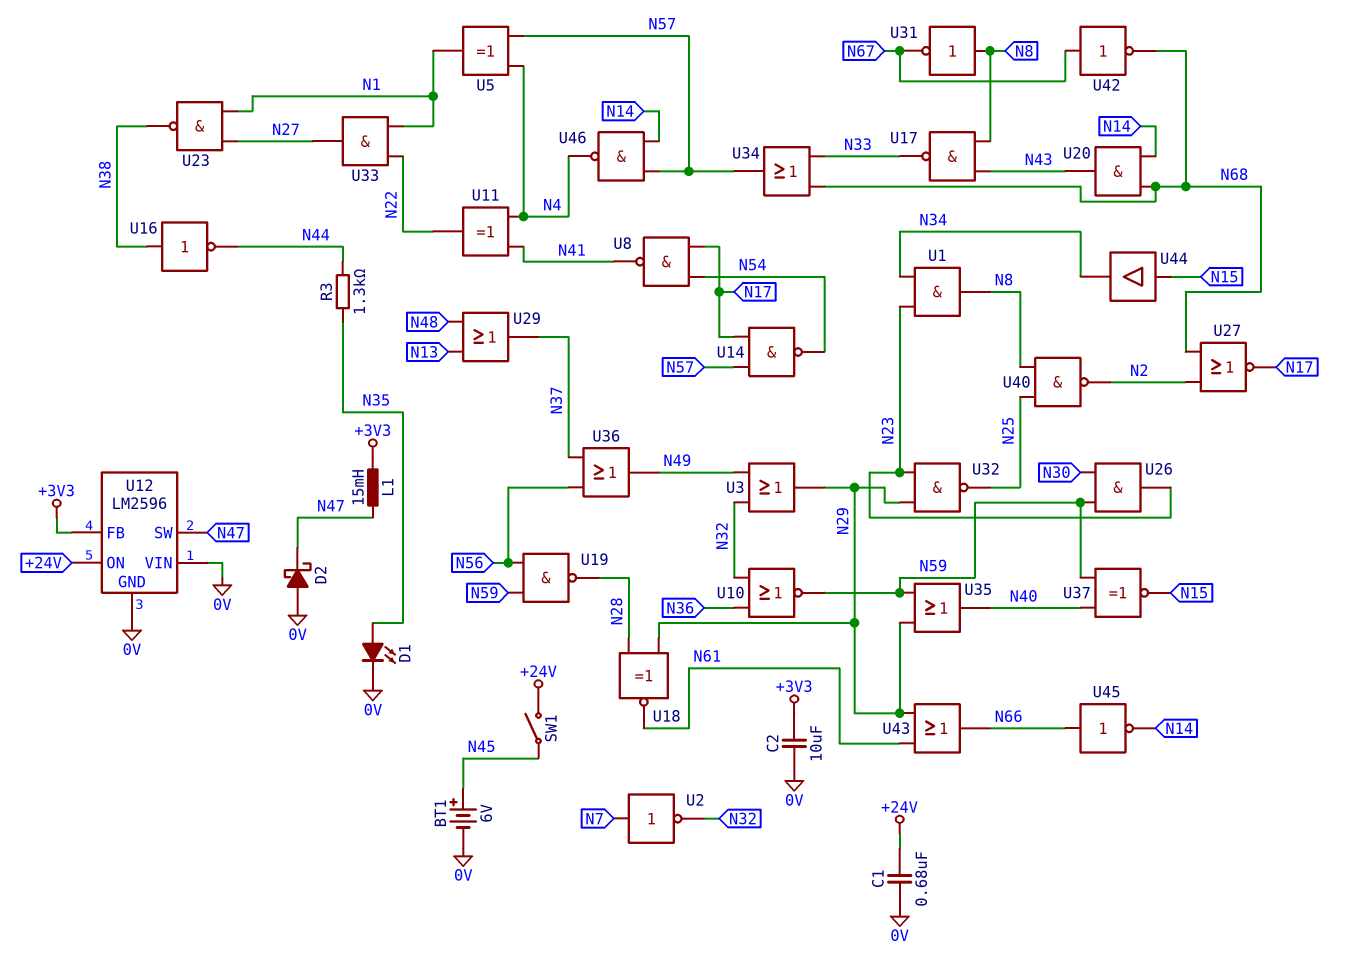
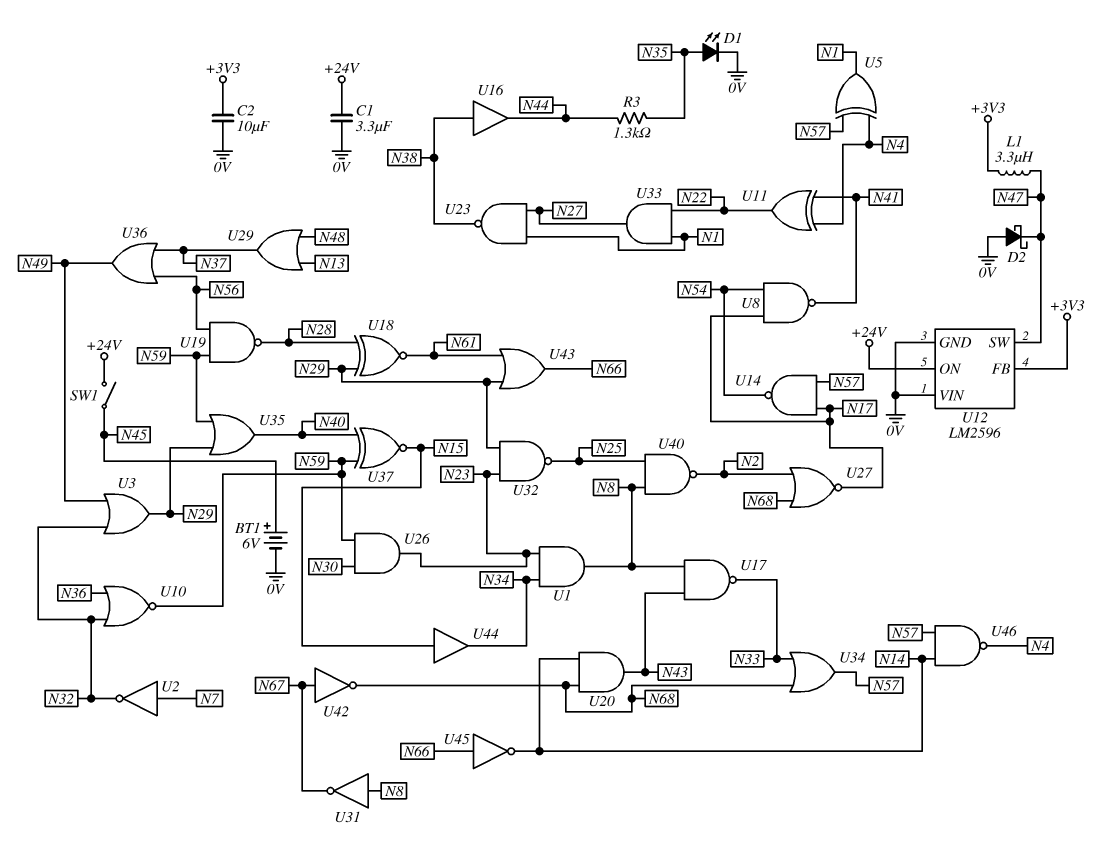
C1: 680nF (+24V, 0V) -> 3.3uF (+24V, 0V)
L1: 15mH (+3V3, N47) -> 3.3uH (+3V3, N47)
U16: NOT (in N38, out N44) -> buffer (in N38, out N44)

